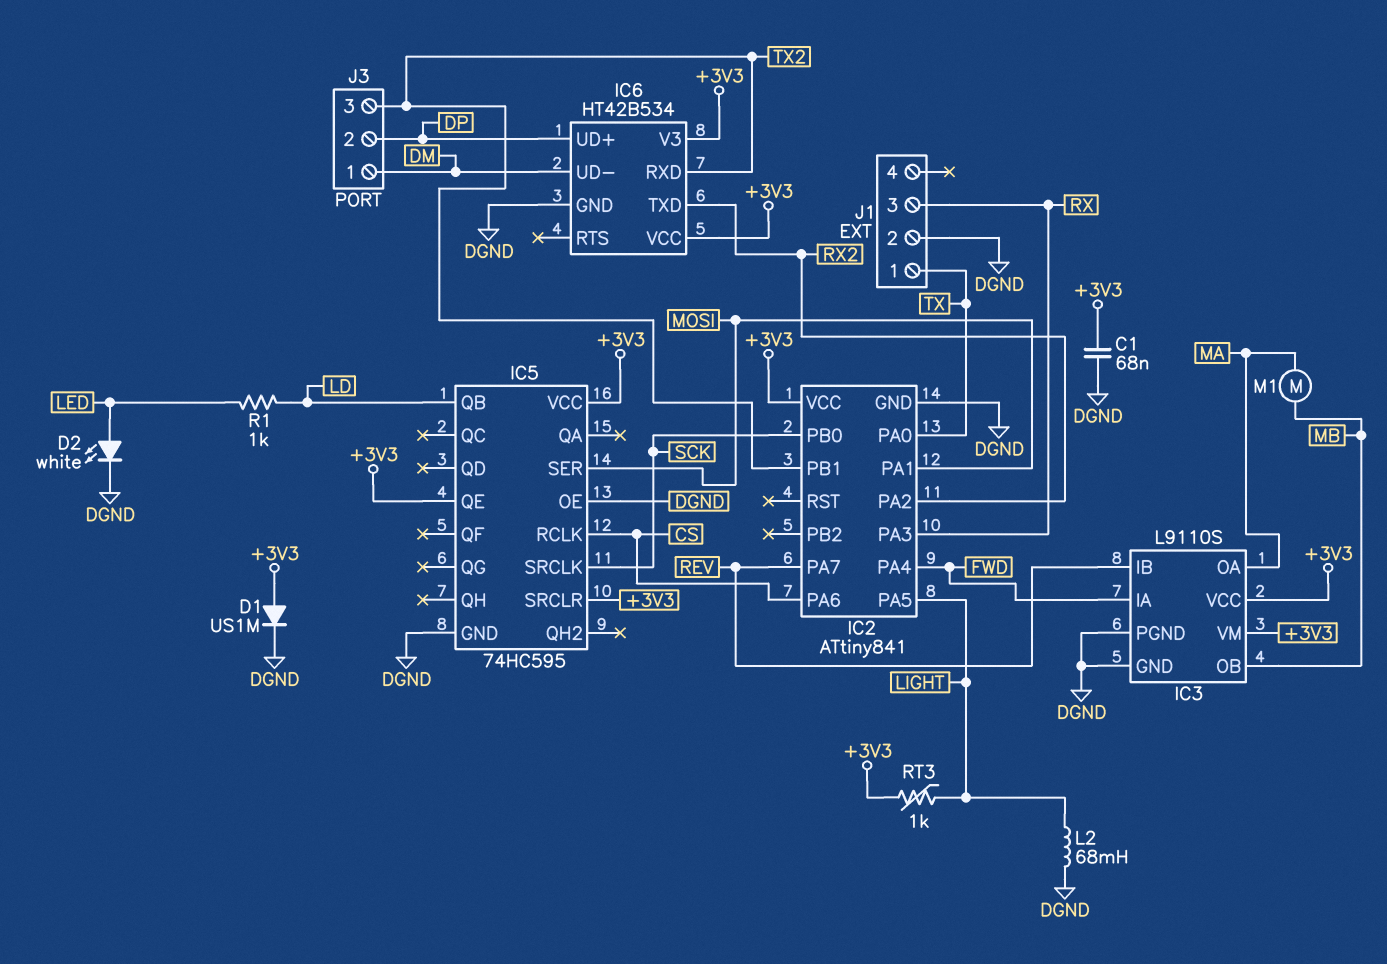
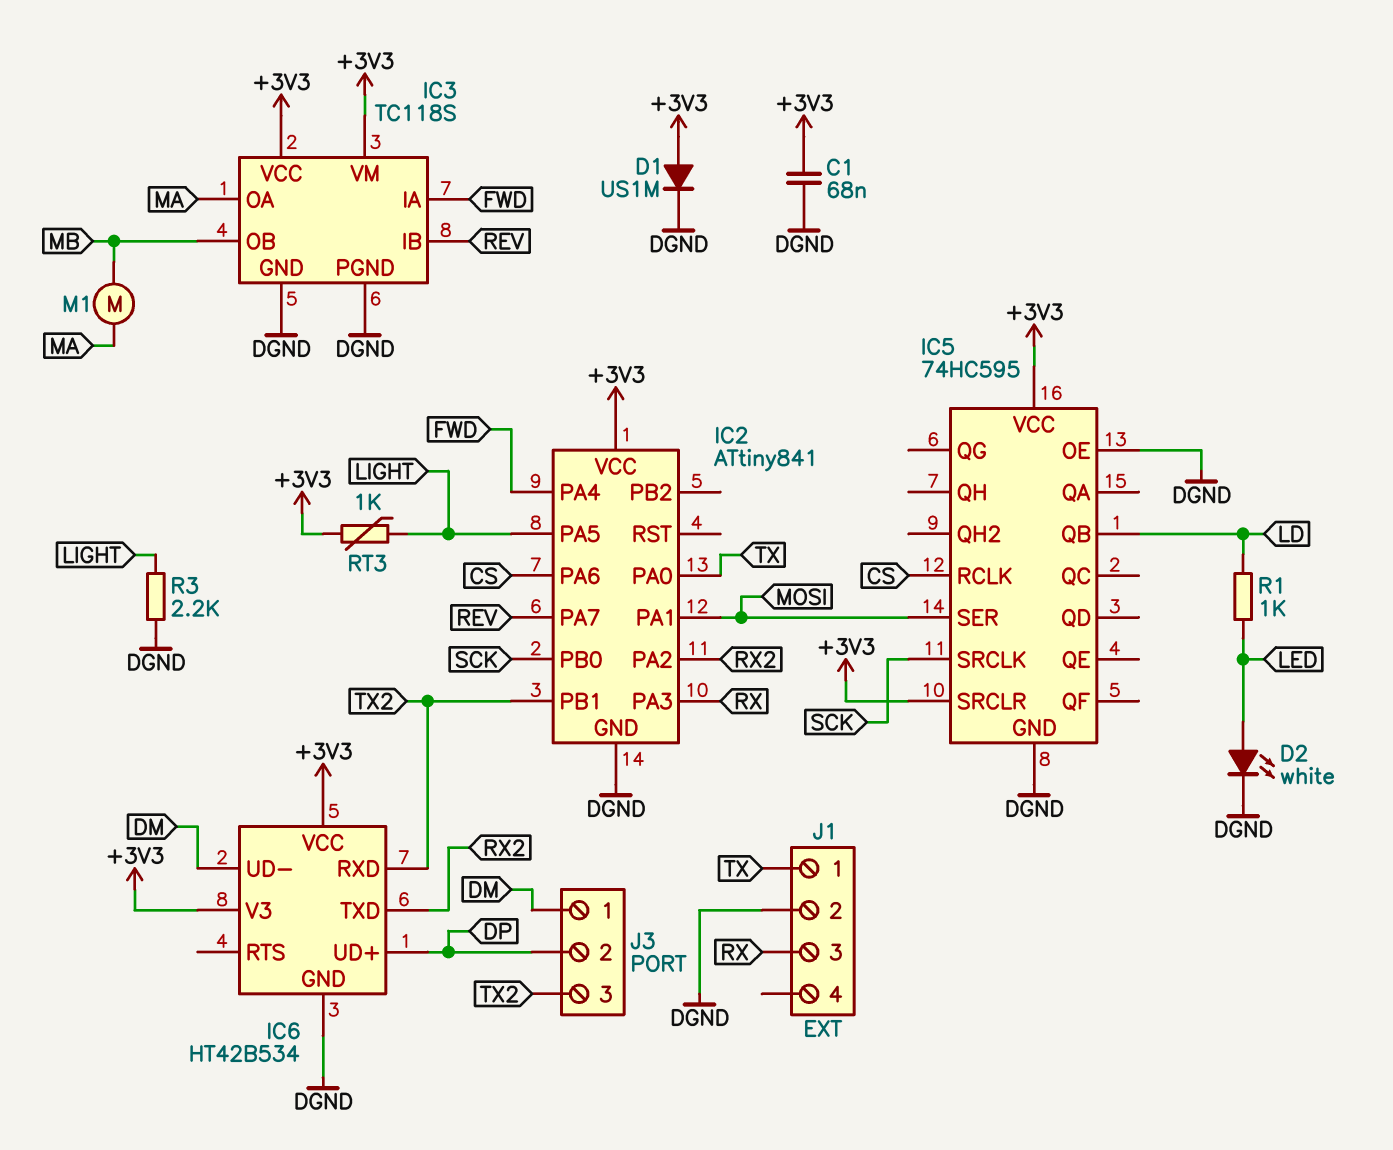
IC3: L9110S -> TC118S
IC5 pin QE: +3V3 -> none
L2: 68mH (DGND, LIGHT) -> none
R3: none -> 2.2k (DGND, LIGHT)

